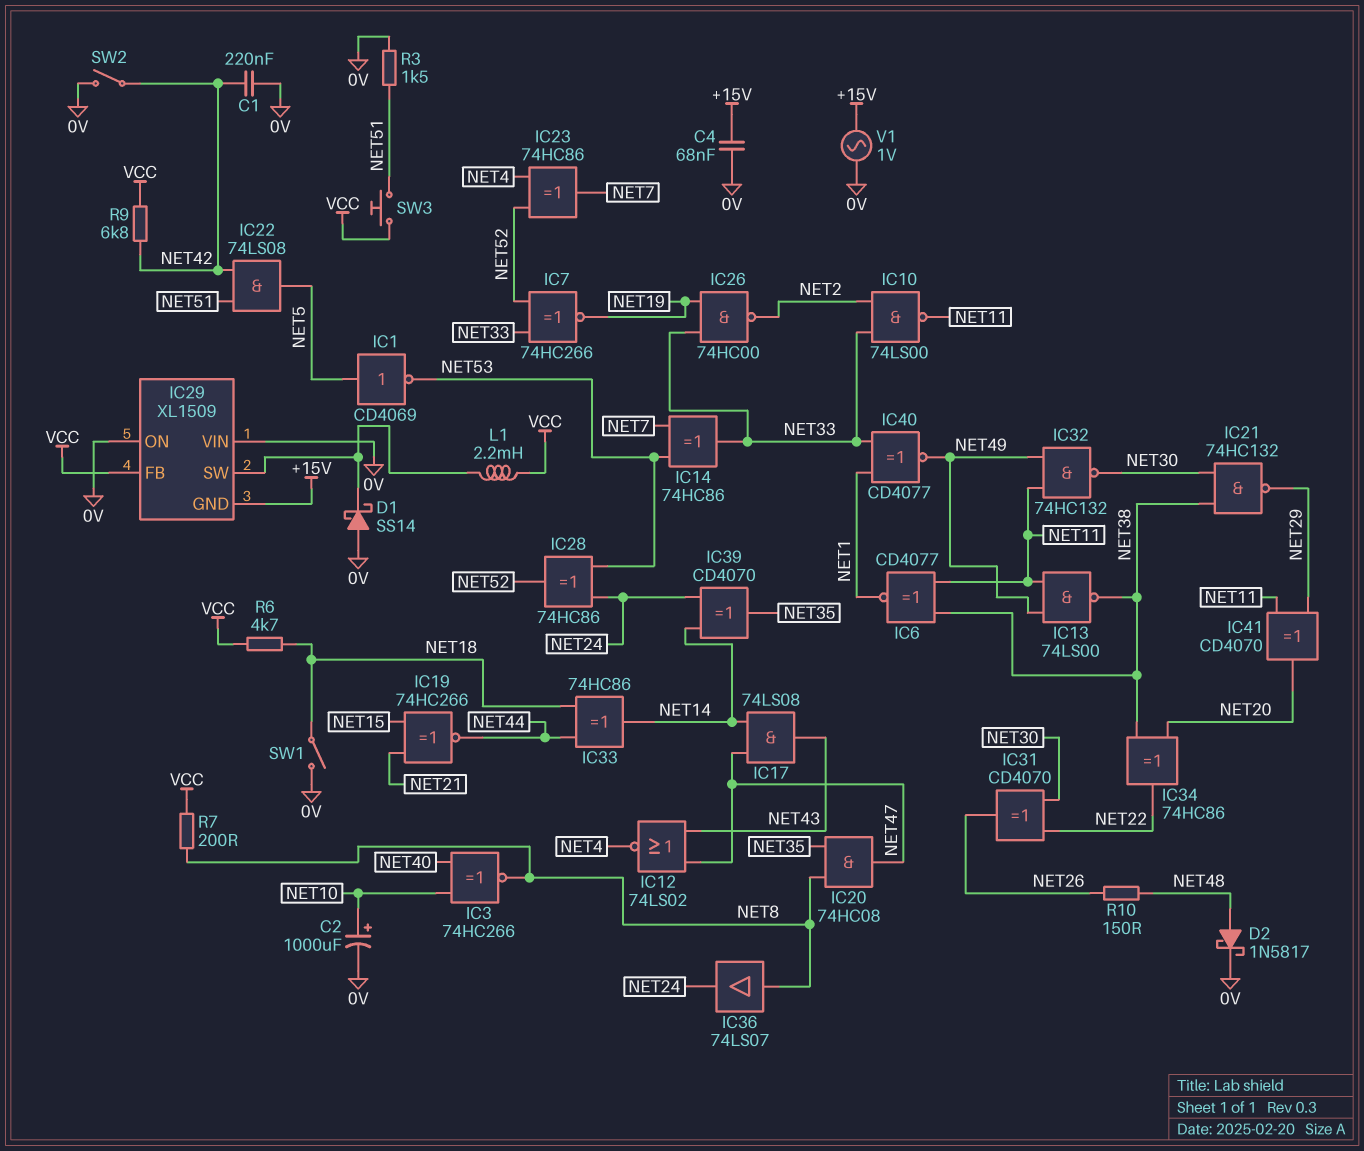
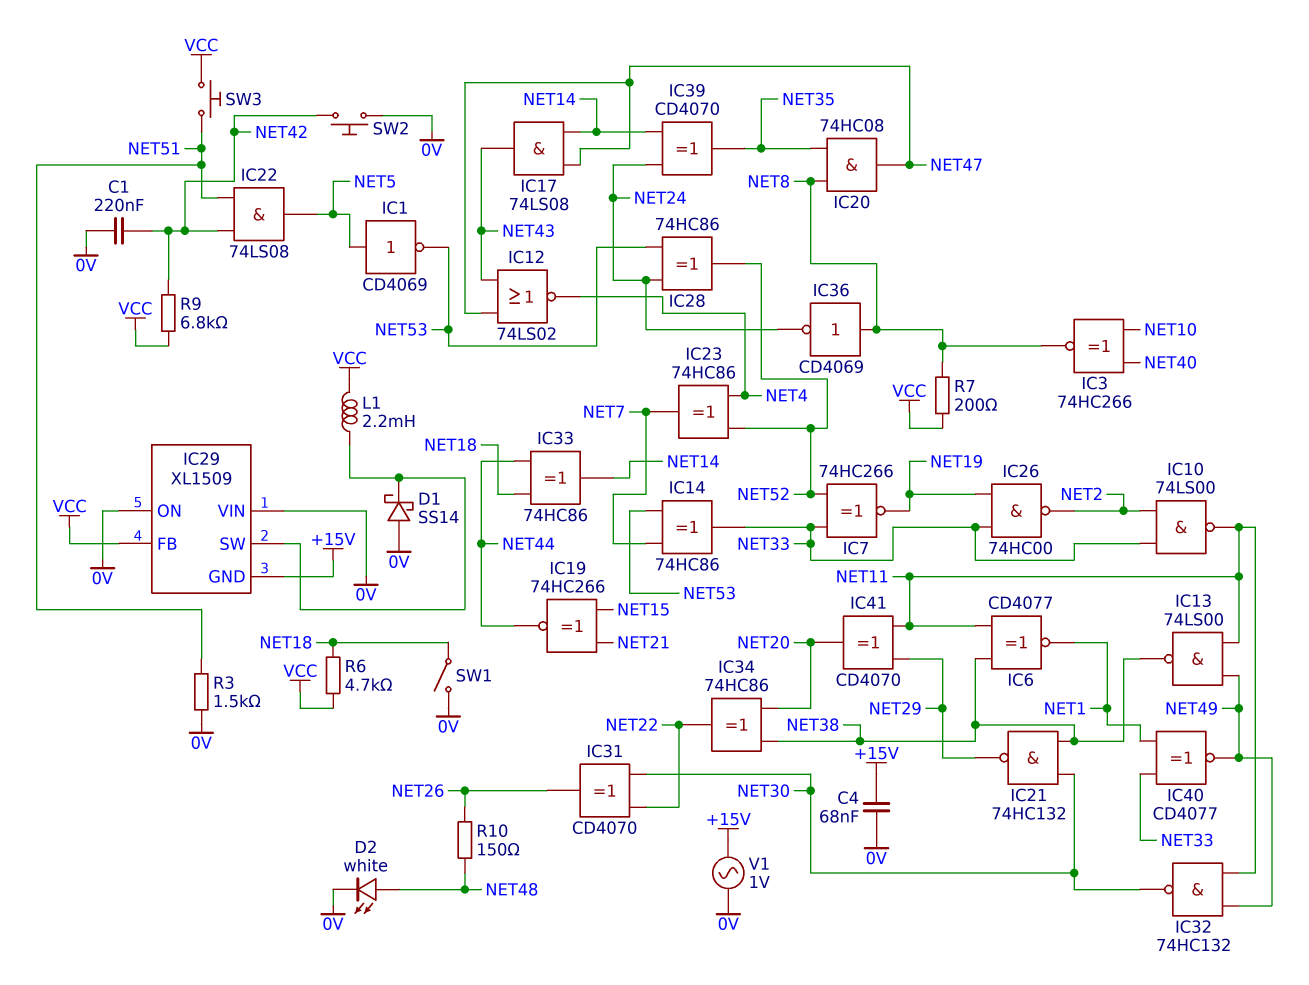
C2: 1000uF (plus NET10, minus 0V) -> none
D2: schottky 1N5817 (A NET48, K 0V) -> LED white (A NET48, K 0V)
IC36: buffer 74LS07 (in NET8, out NET24) -> NOT CD4069 (in NET8, out NET24)
SW2: switch (0V, NET42) -> button (0V, NET42)

